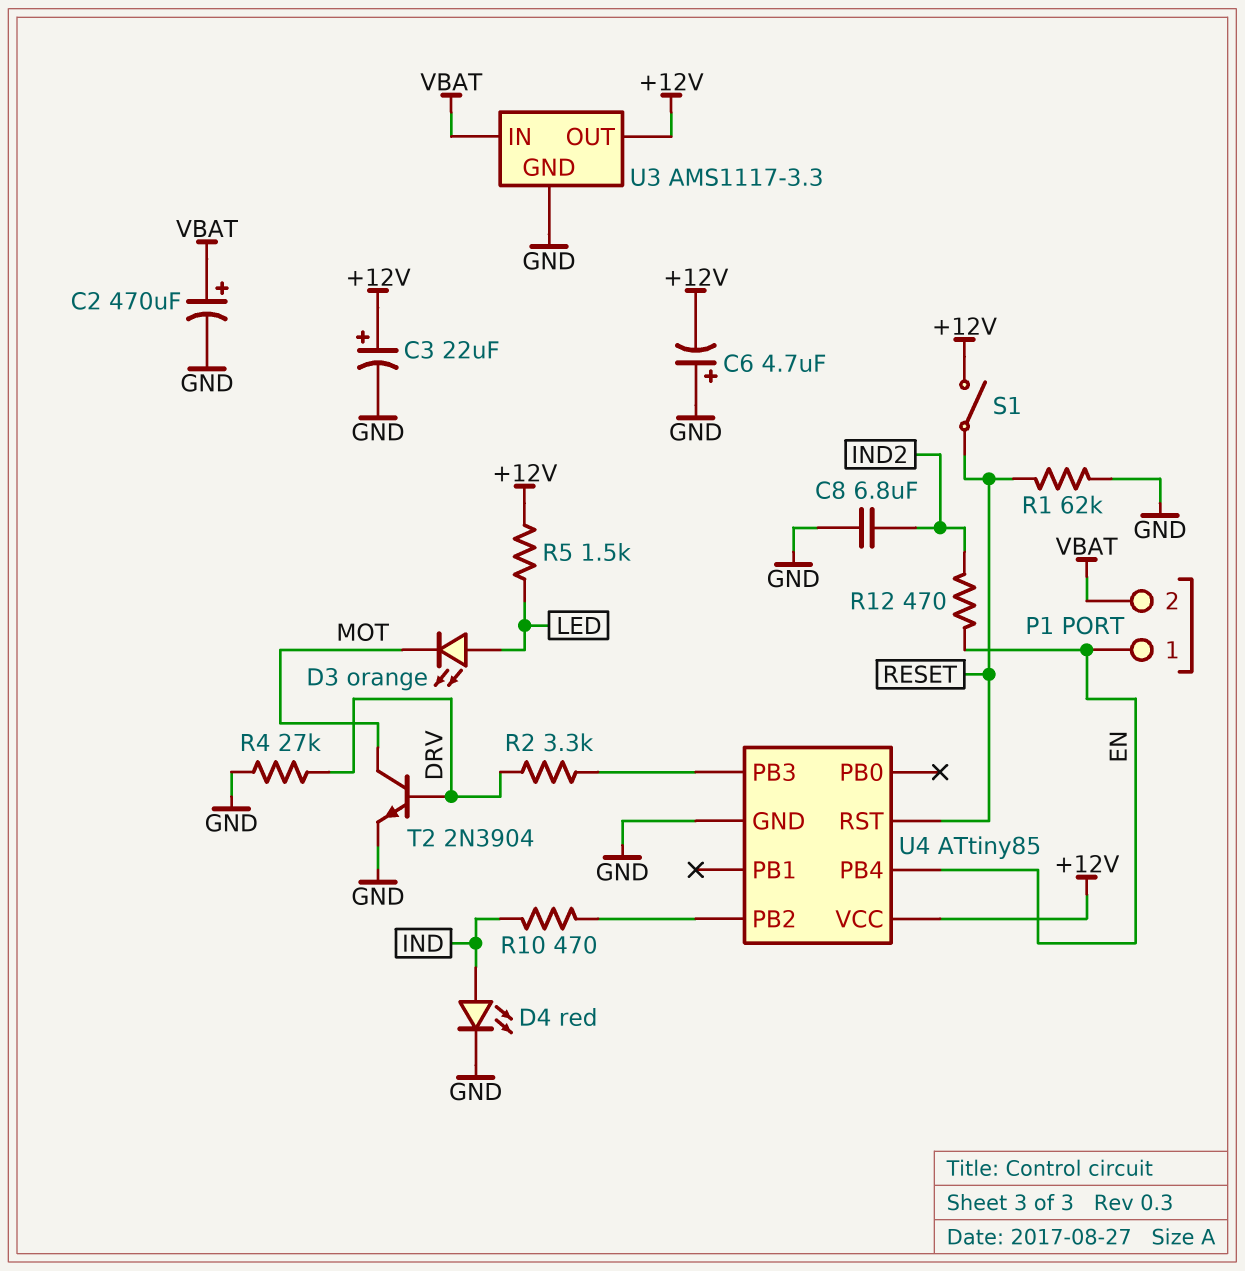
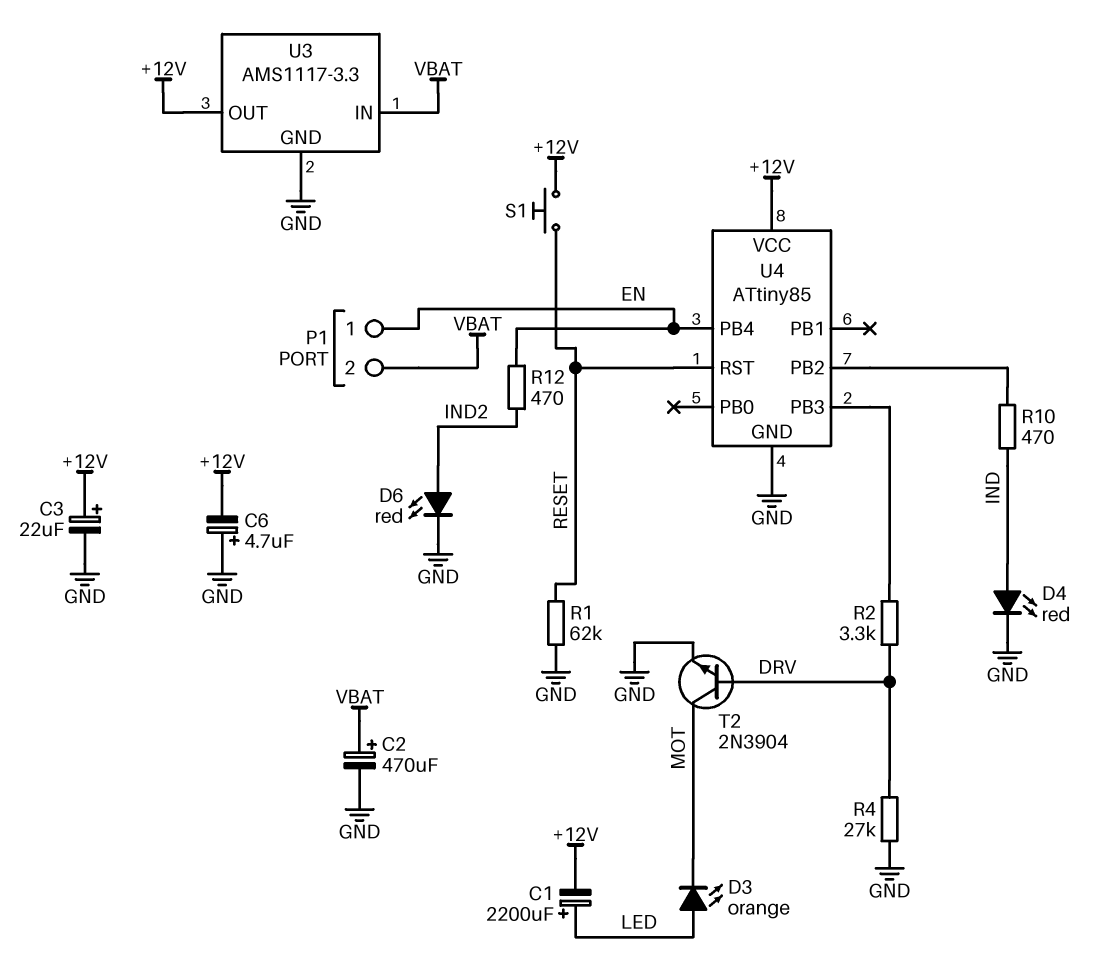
C1: none -> 2200uF (plus LED, minus +12V)
C8: 6.8uF (GND, IND2) -> none
D6: none -> LED red (A IND2, K GND)
R5: 1.5k (+12V, LED) -> none
S1: switch (+12V, RESET) -> button (+12V, RESET)

